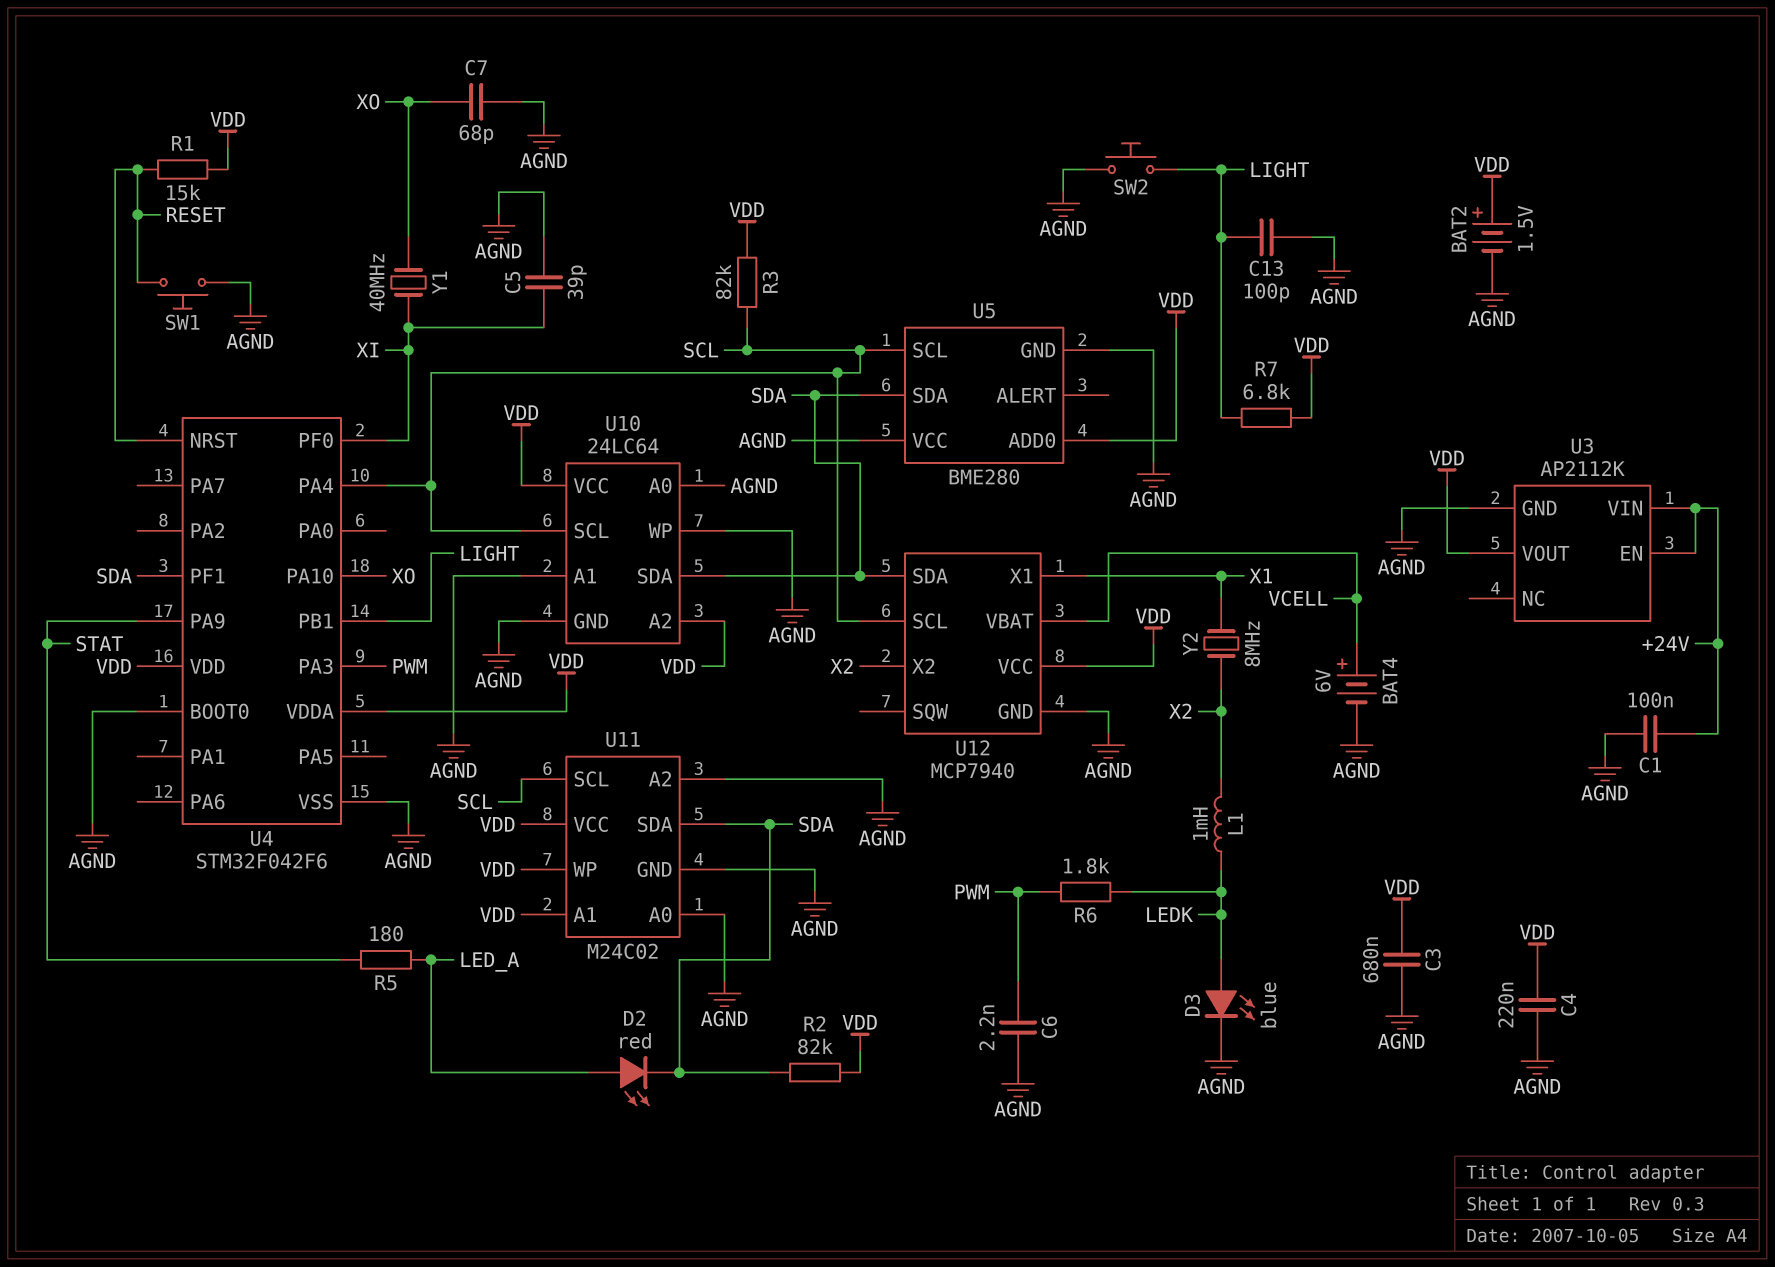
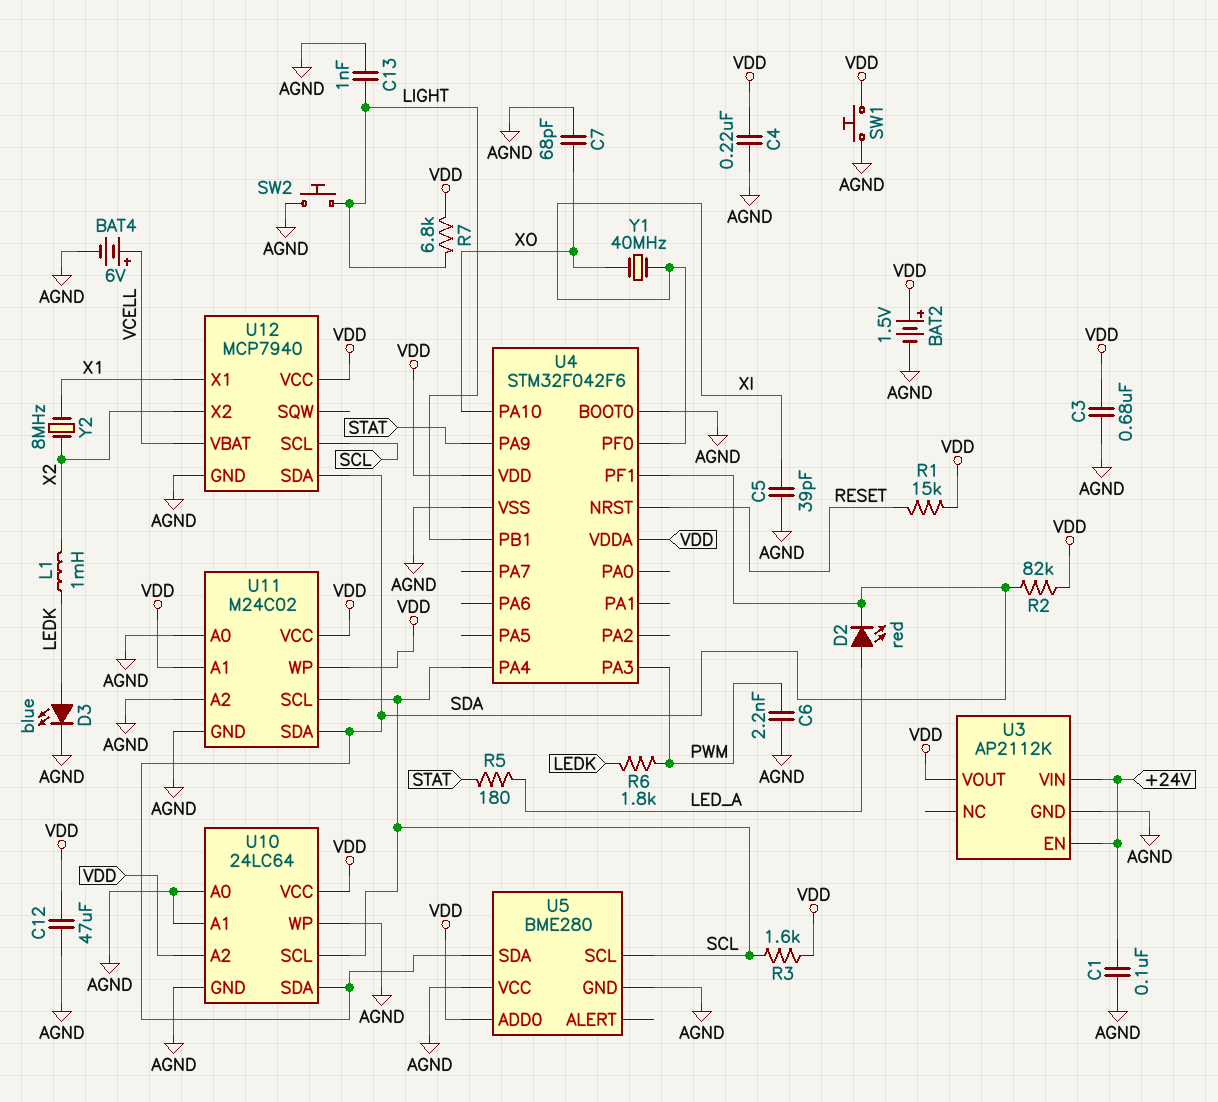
C12: none -> 47uF (AGND, VDD)
C13: 100pF (AGND, LIGHT) -> 1nF (AGND, LIGHT)
R3: 82k (SCL, VDD) -> 1.6k (SCL, VDD)
SW1: button (AGND, RESET) -> button (AGND, VDD)

